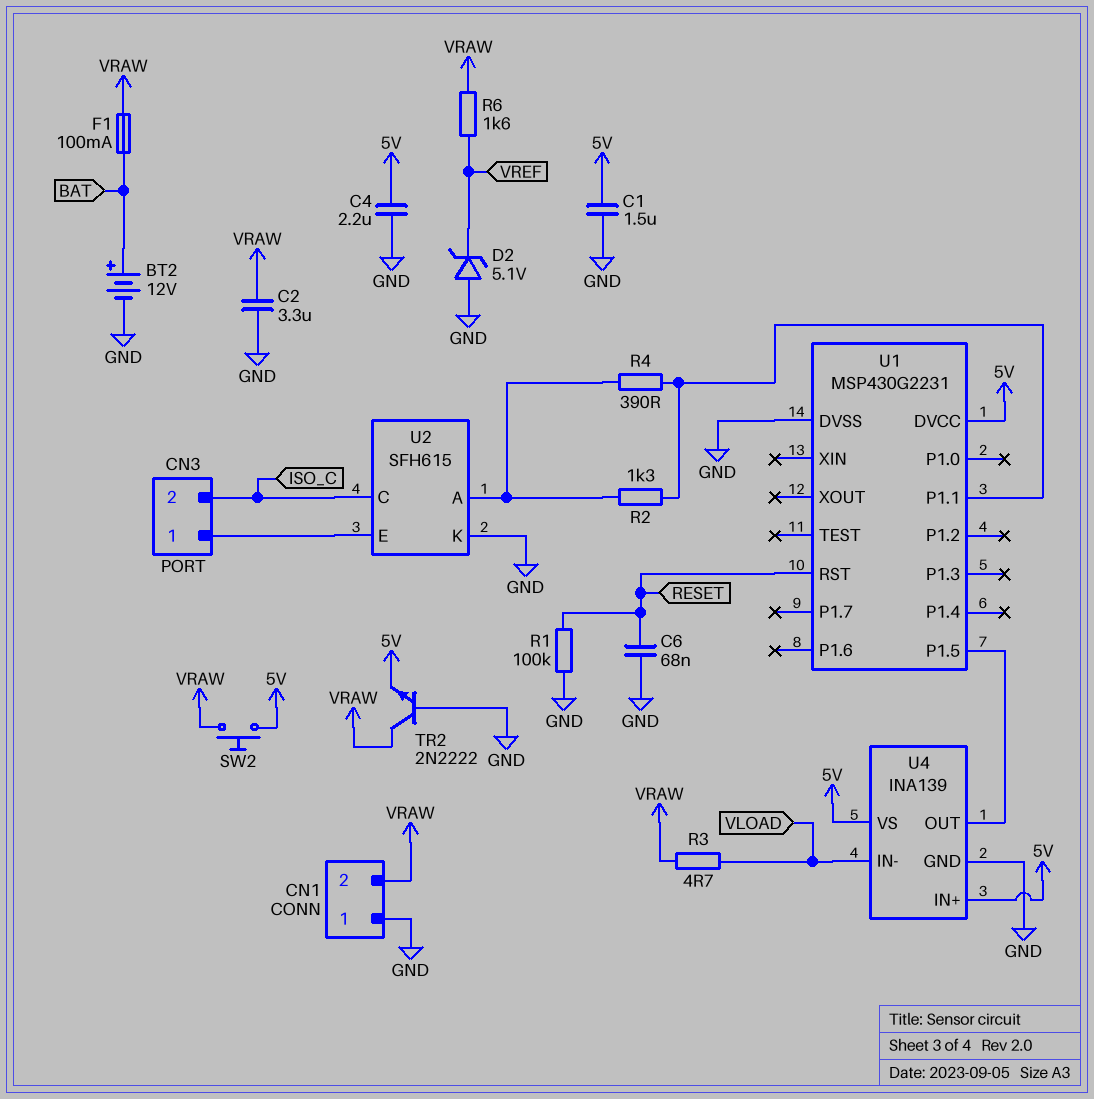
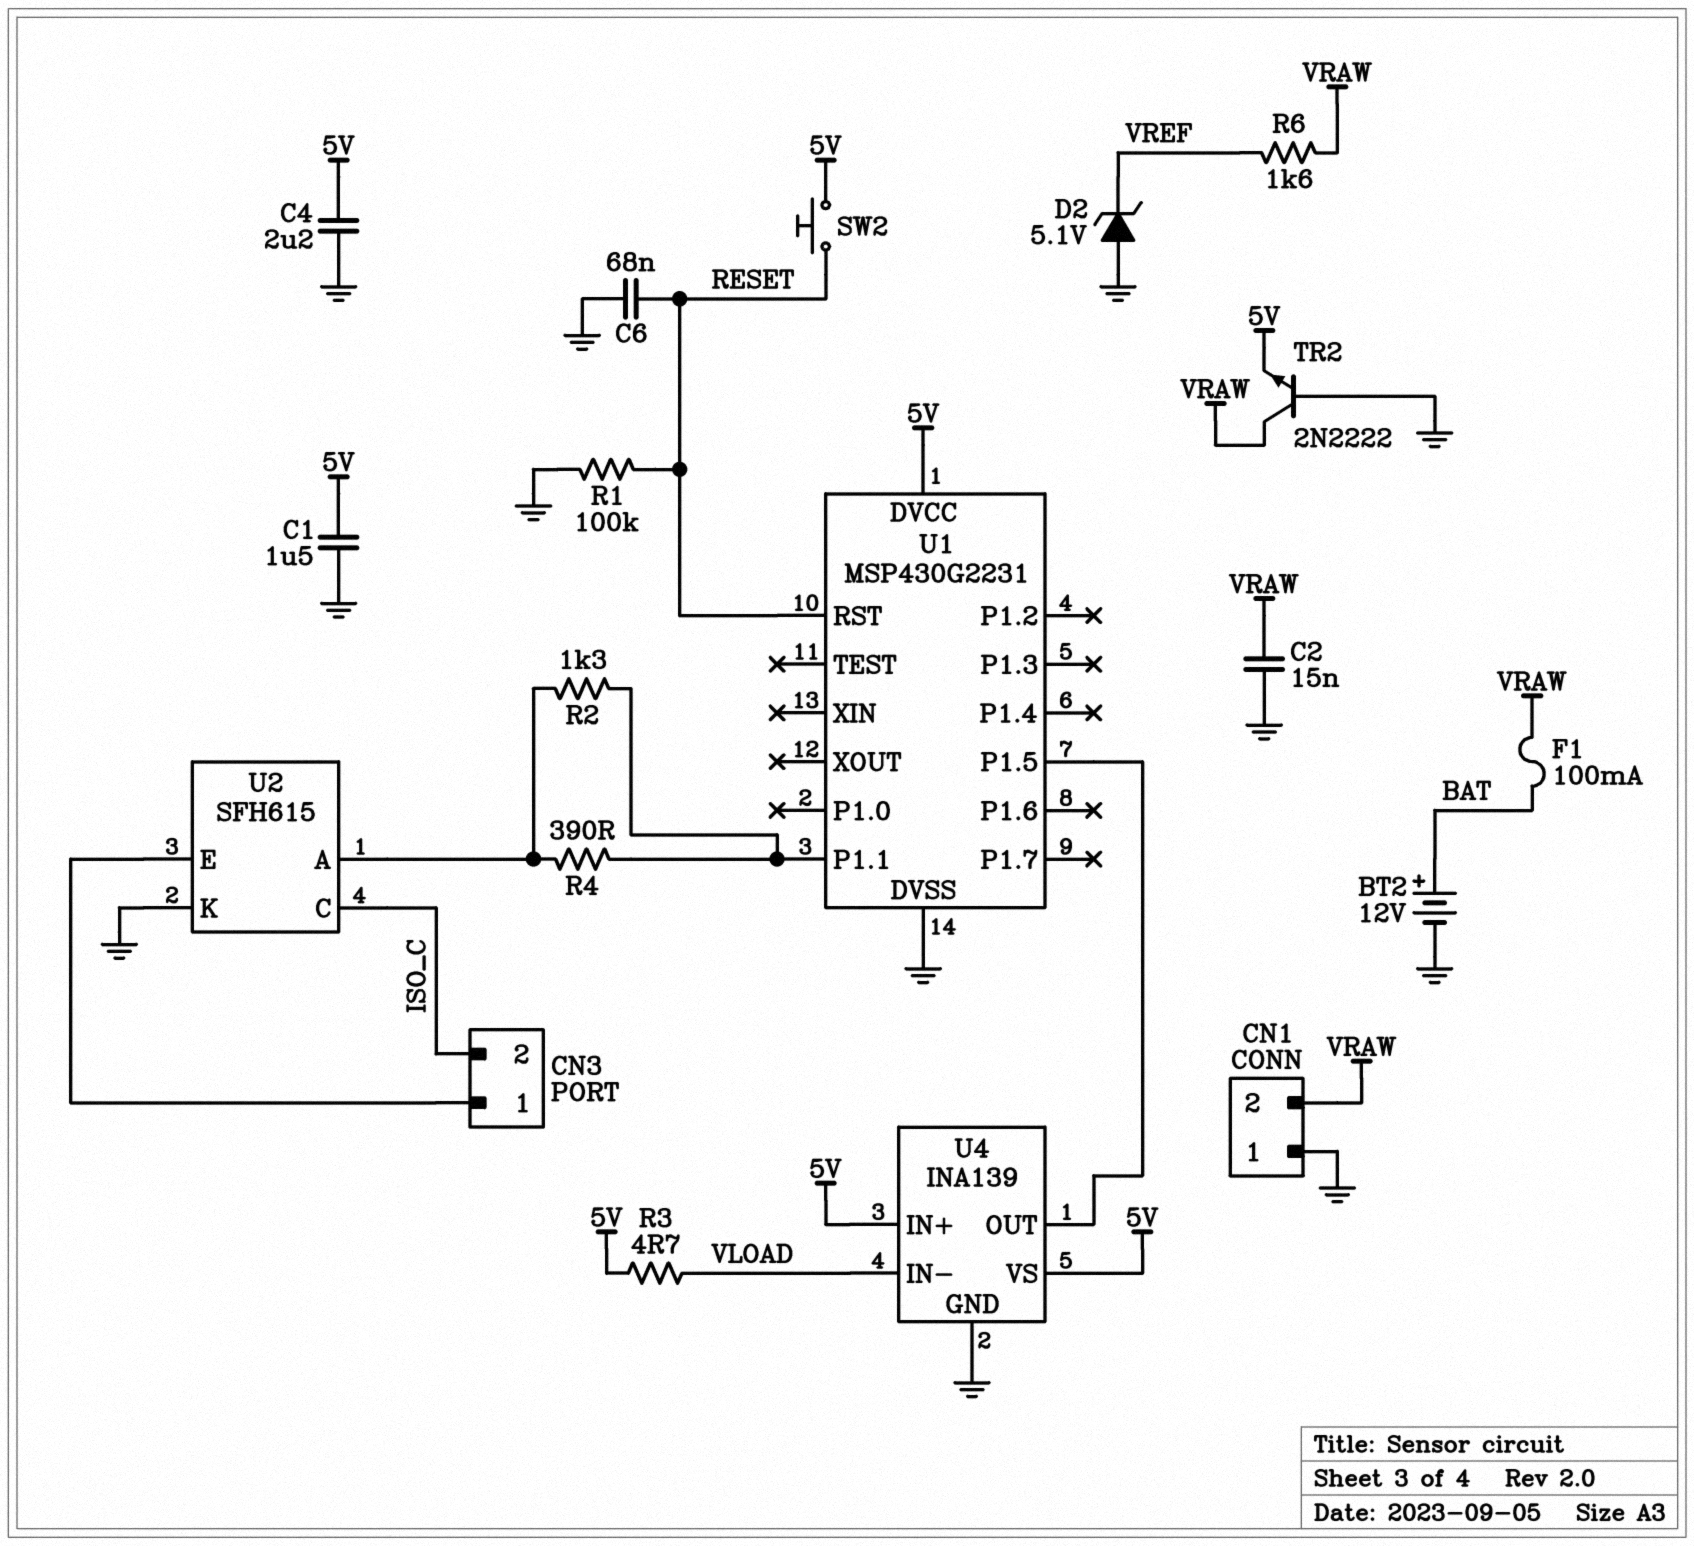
C2: 3.3uF (GND, VRAW) -> 15nF (GND, VRAW)
R3: 4.7 (VLOAD, VRAW) -> 4.7 (5V, VLOAD)
SW2: button (5V, VRAW) -> button (5V, RESET)

